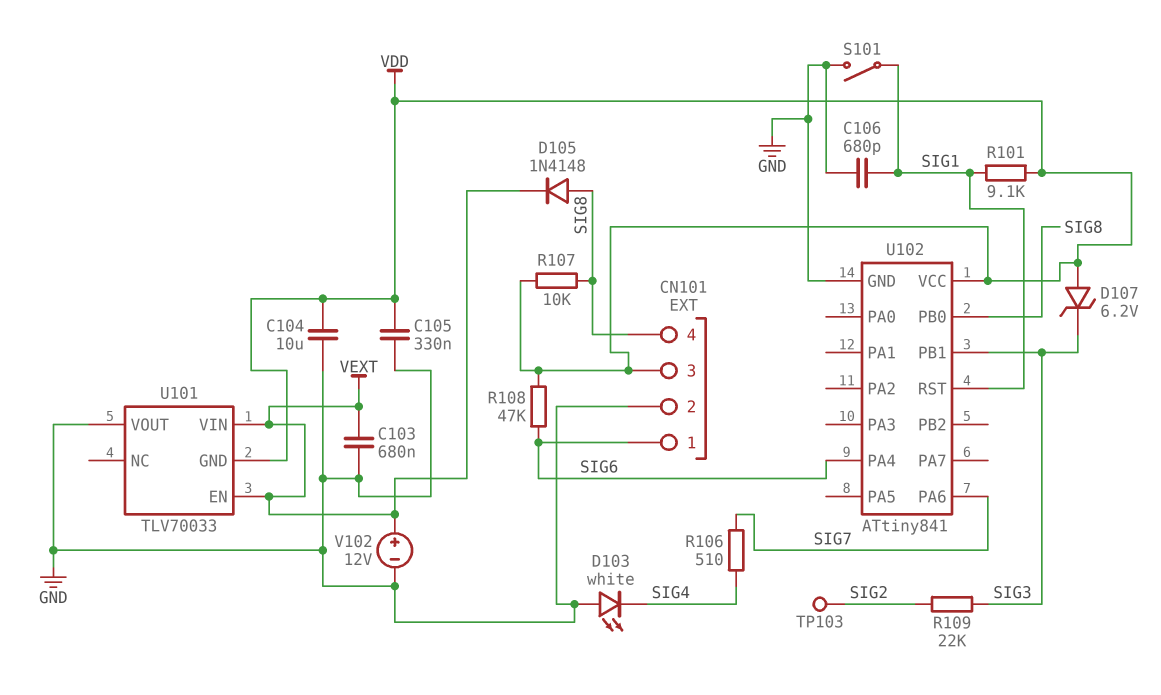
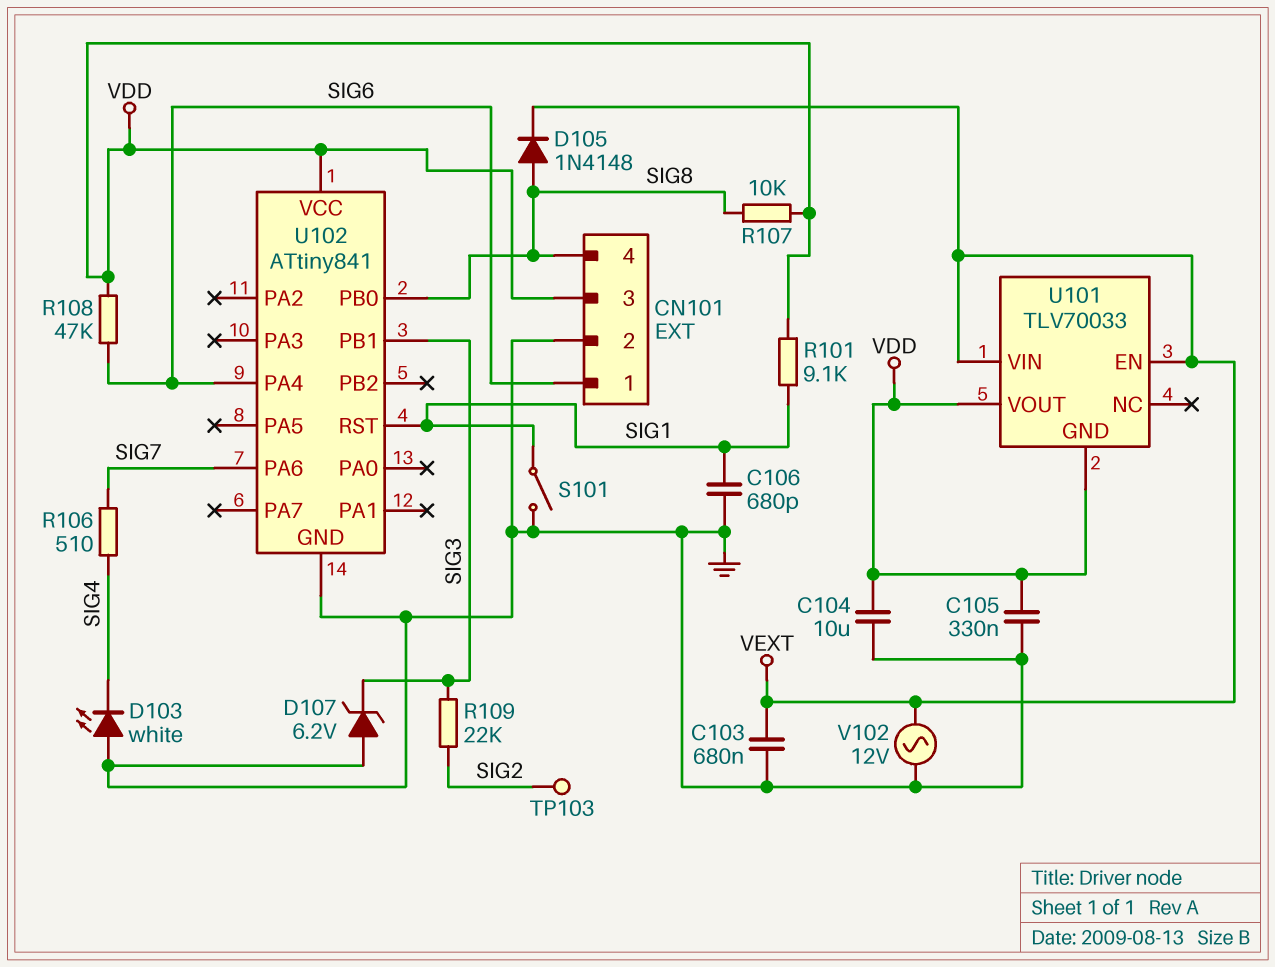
D107: zener 6.2V (A VDD, K SIG3) -> zener 6.2V (A GND, K SIG3)
U101 pin VOUT: GND -> VDD
V102: 12V (plus VEXT, minus GND) -> AC 12V (GND, VEXT)

